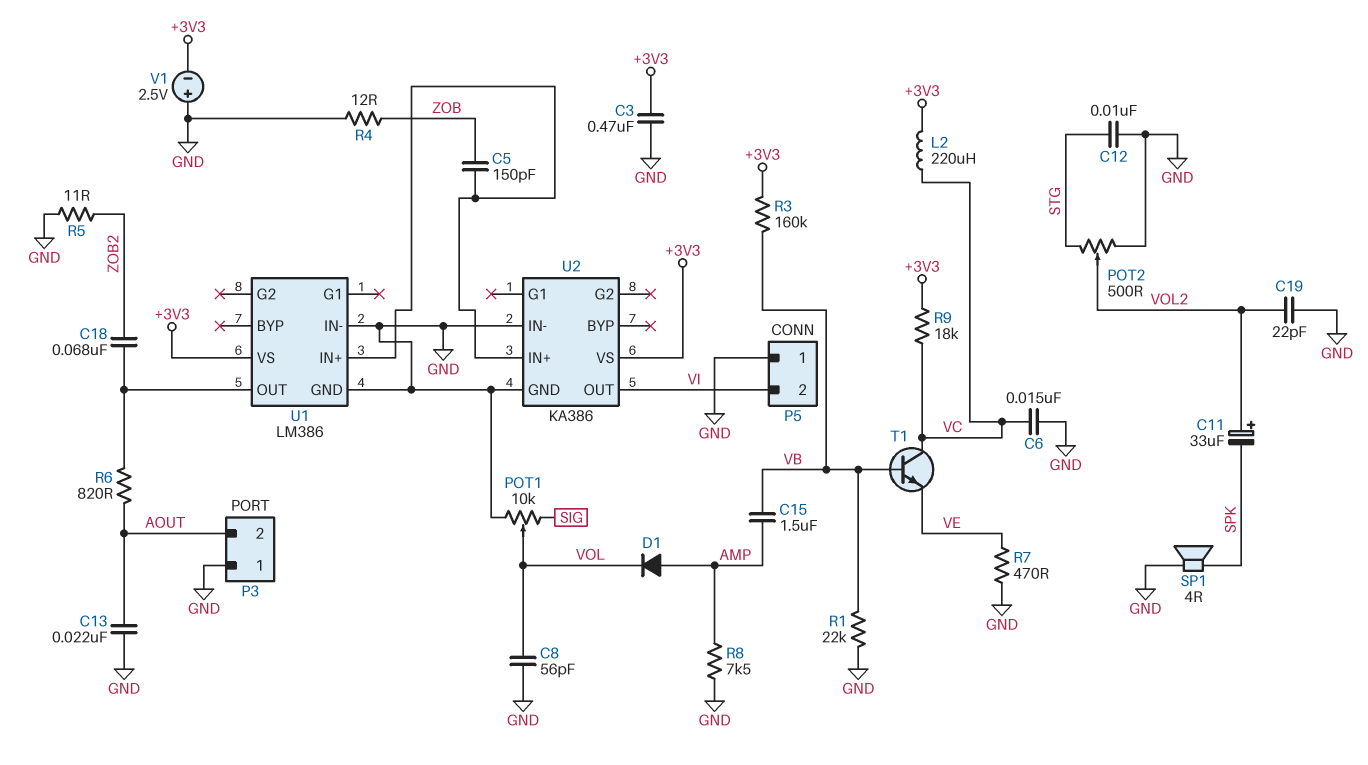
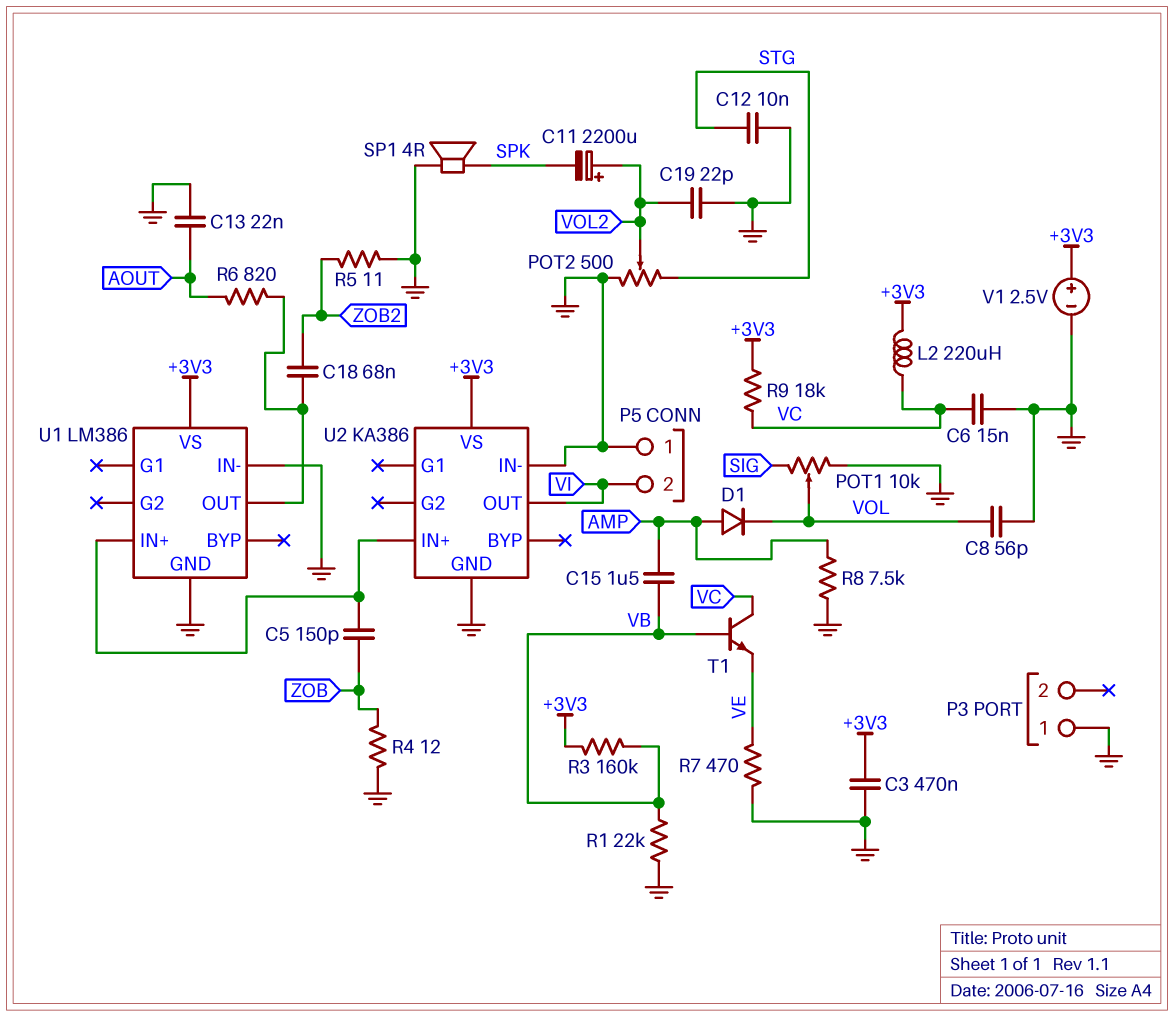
C11: 33uF (plus VOL2, minus SPK) -> 2200uF (plus VOL2, minus SPK)
P3 pin 2: AOUT -> none
V1: 2.5V (plus GND, minus +3V3) -> 2.5V (plus +3V3, minus GND)

